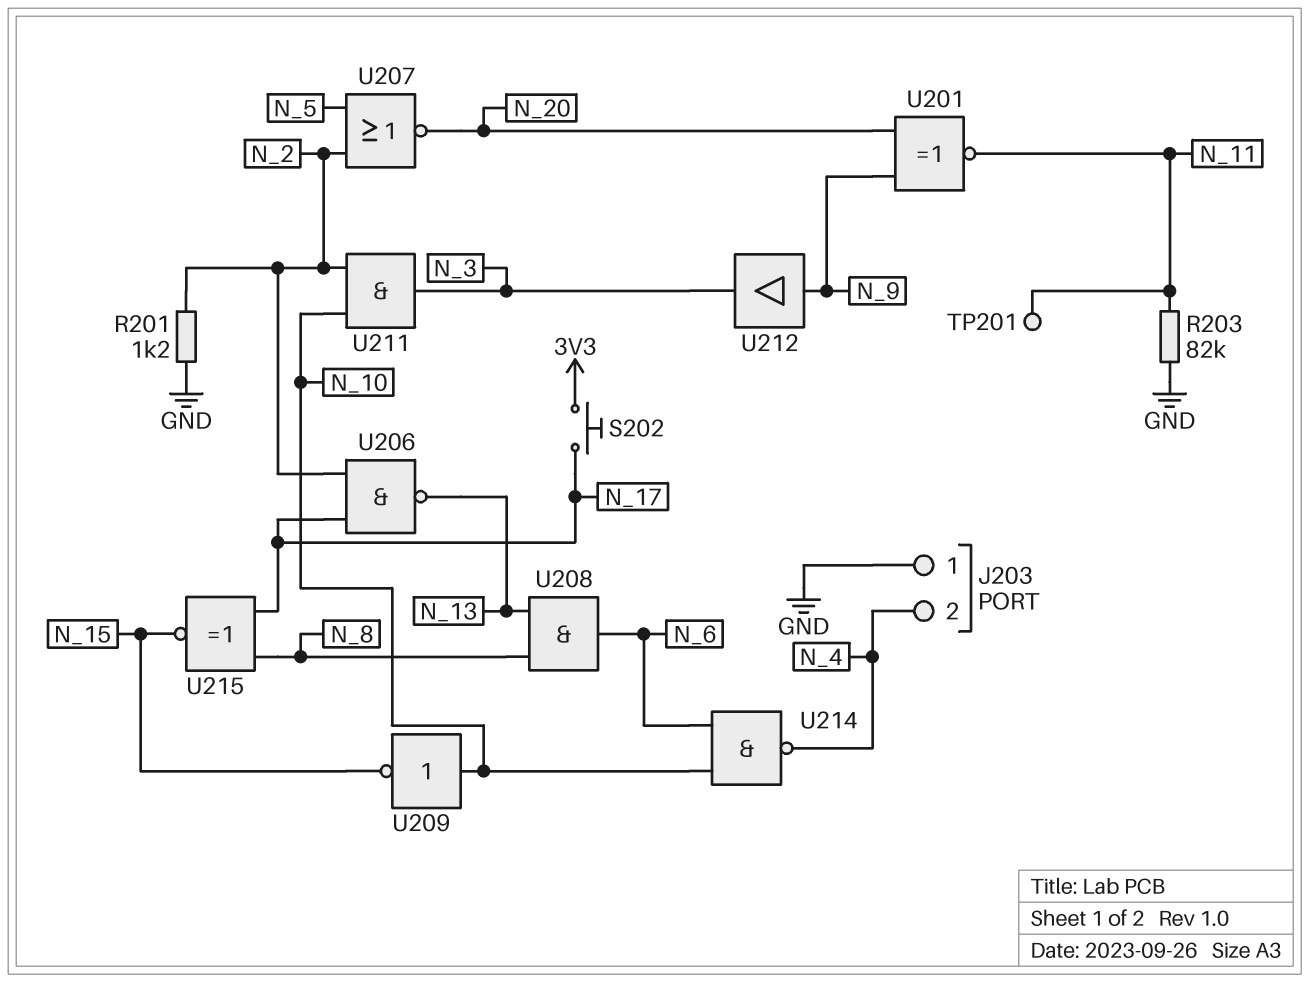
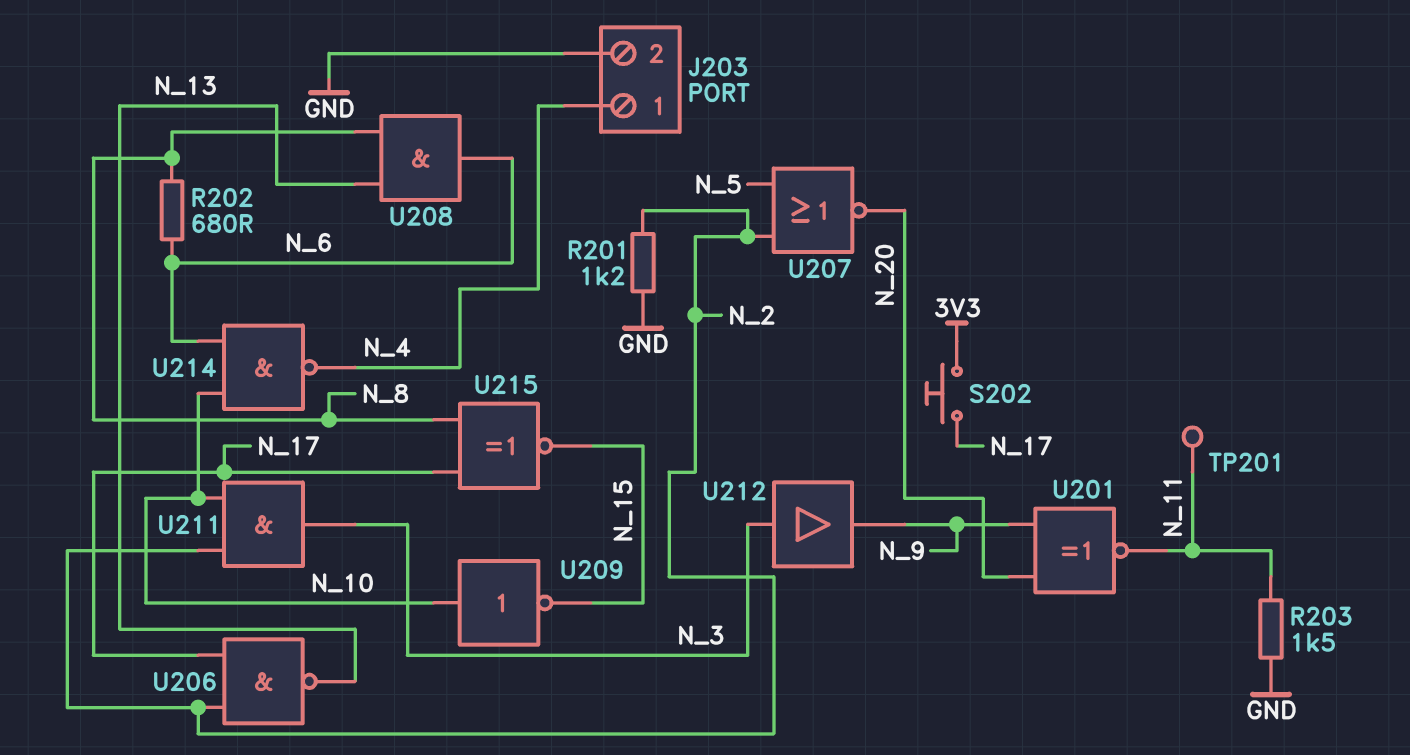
J203 pin 1: GND -> N_4
J203 pin 2: N_4 -> GND
R202: none -> 680 (N_6, N_8)
R203: 82k (GND, N_11) -> 1.5k (GND, N_11)
U212: buffer (in N_9, out N_3) -> buffer (in N_3, out N_9)

